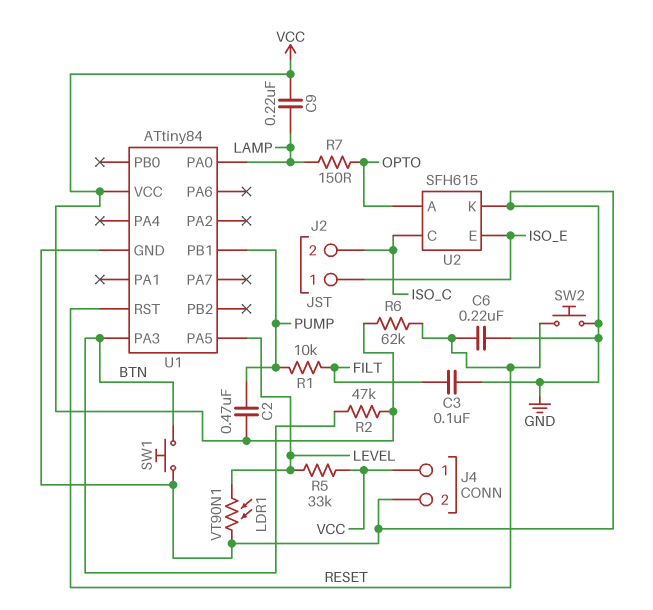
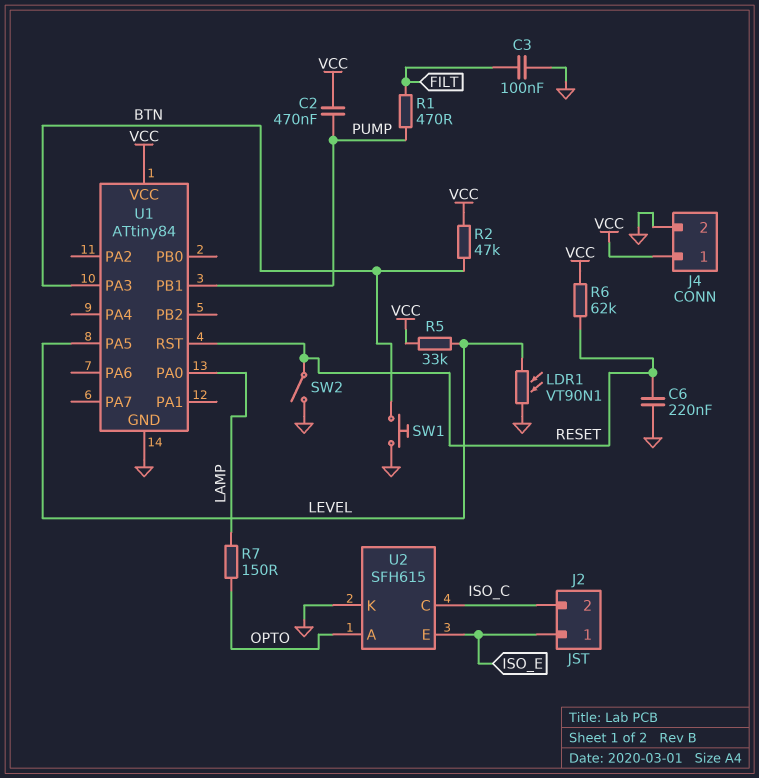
C9: 220nF (LAMP, VCC) -> none
R1: 10k (FILT, PUMP) -> 470 (FILT, PUMP)
SW2: button (GND, RESET) -> switch (GND, RESET)

